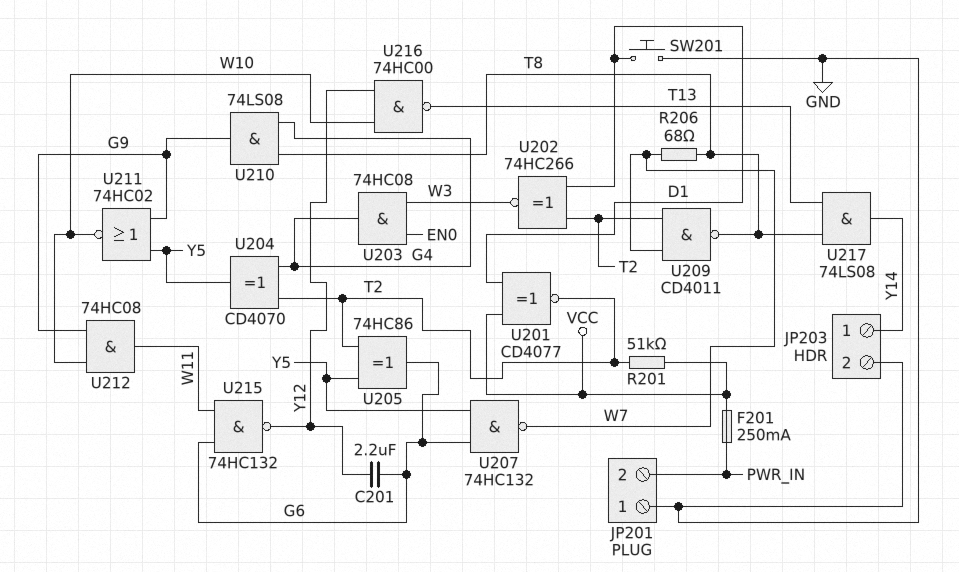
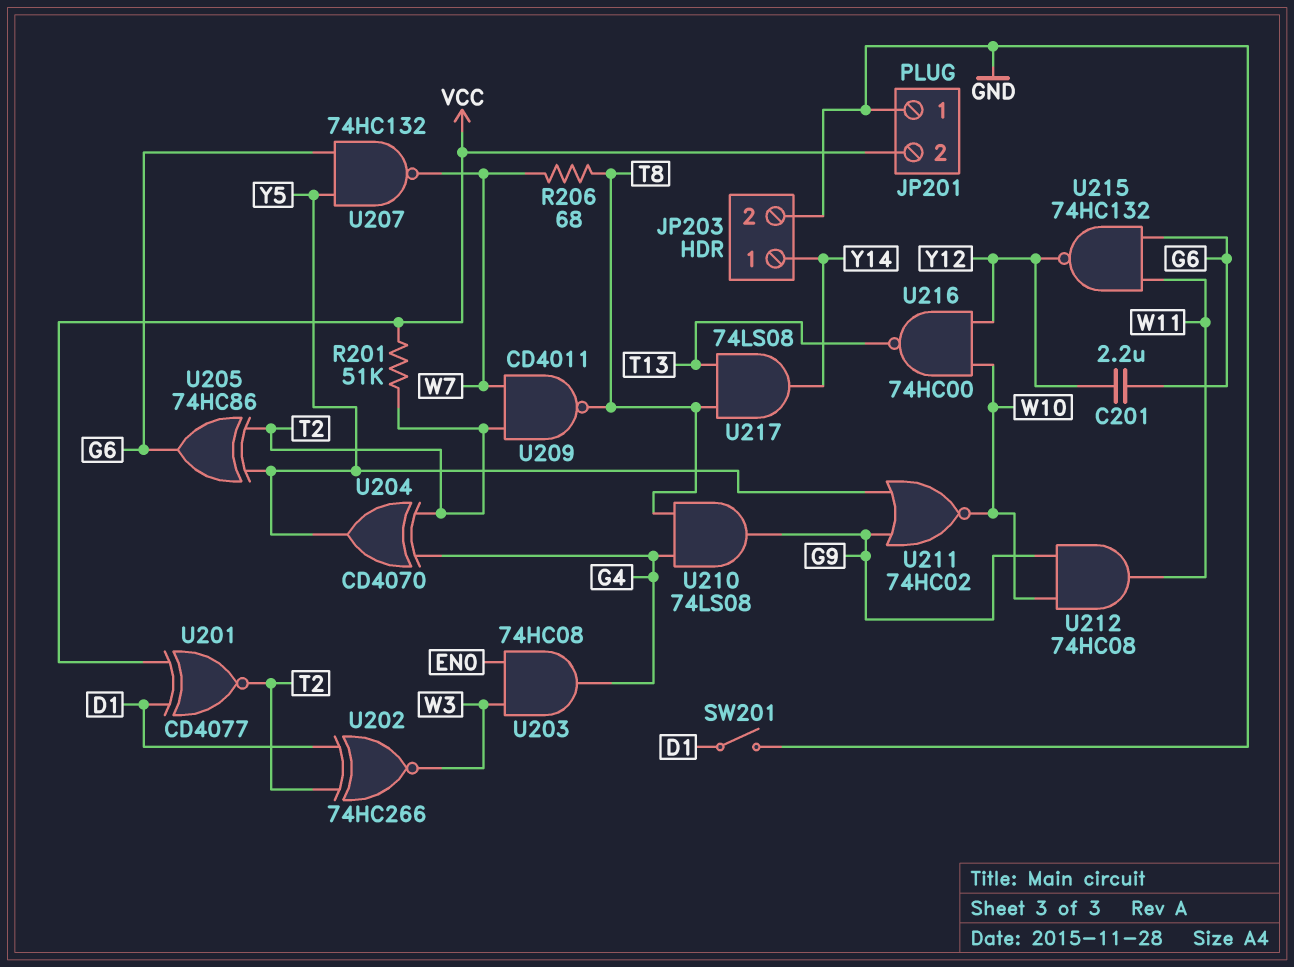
F201: 250mA (PWR_IN, VCC) -> none
JP201 pin 2: PWR_IN -> VCC
SW201: button (D1, GND) -> switch (D1, GND)

